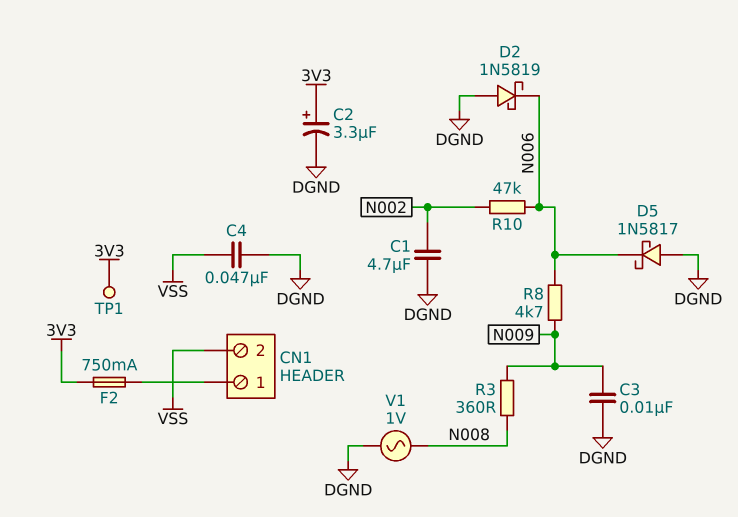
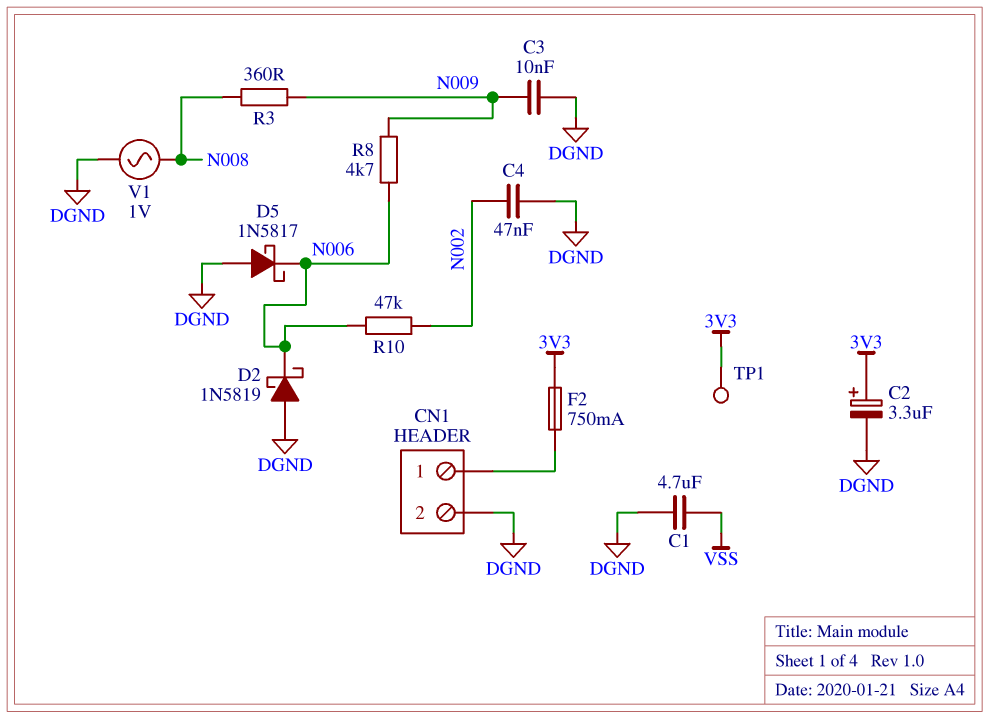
C1: 4.7uF (DGND, N002) -> 4.7uF (DGND, VSS)
C4: 47nF (DGND, VSS) -> 47nF (DGND, N002)
CN1 pin 2: VSS -> DGND

